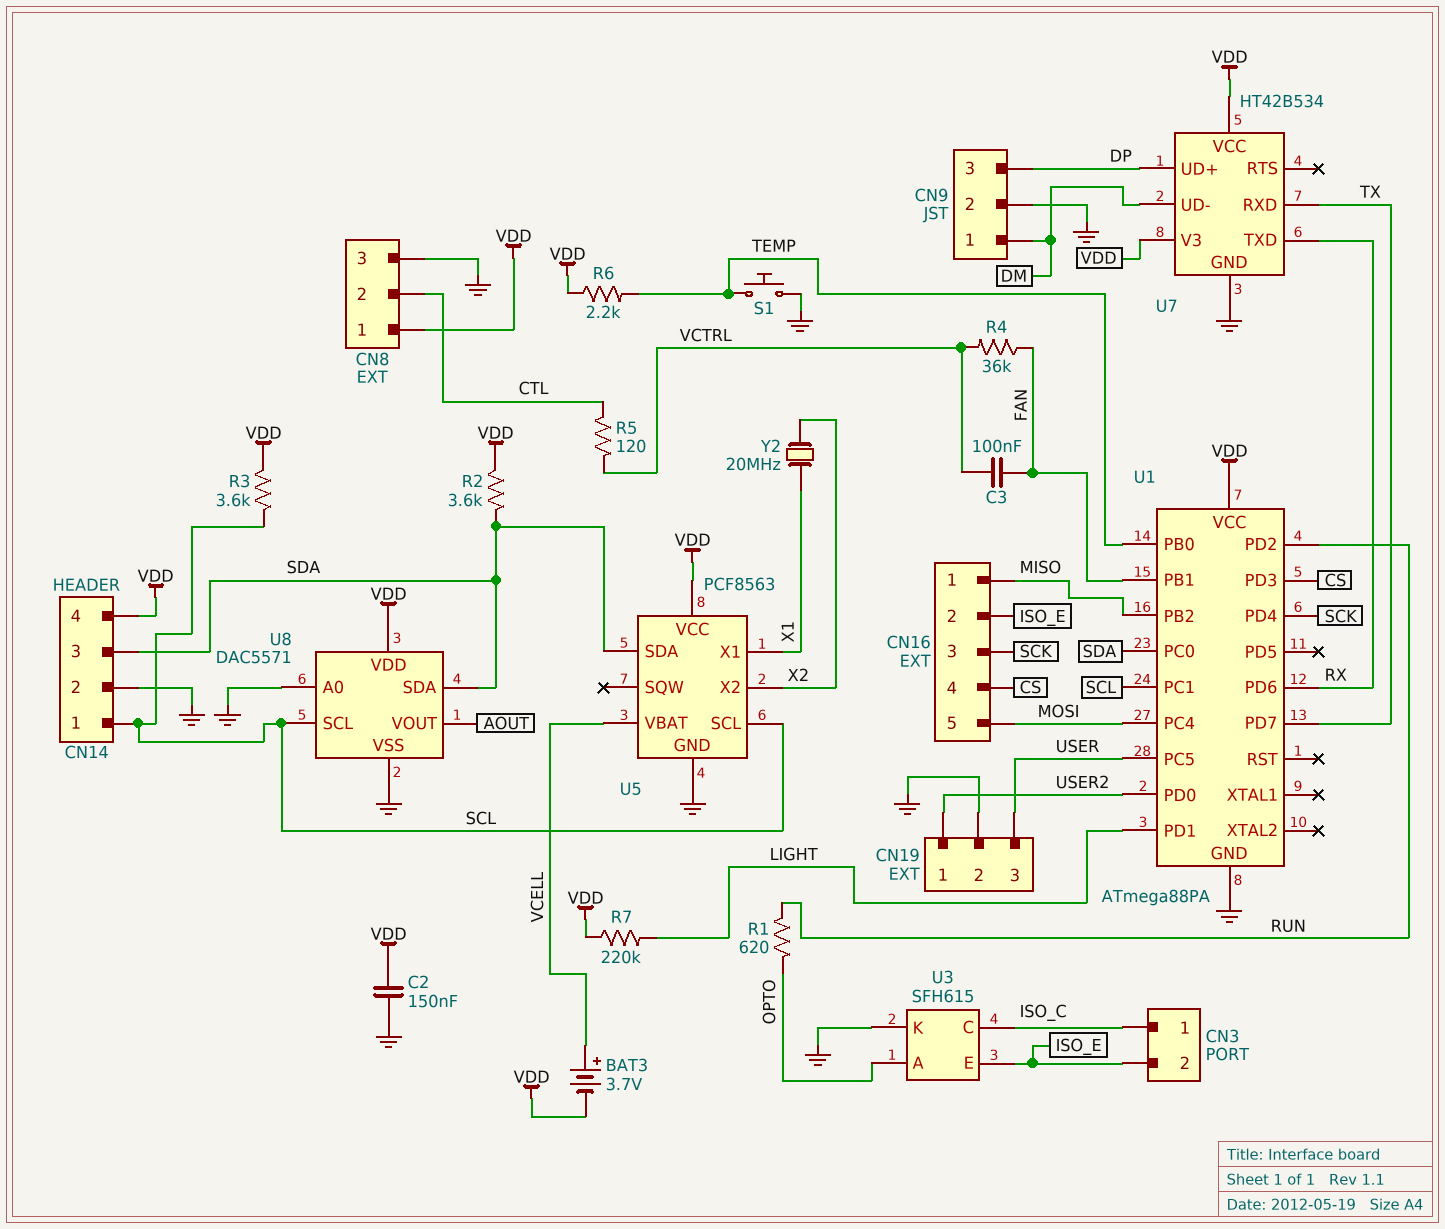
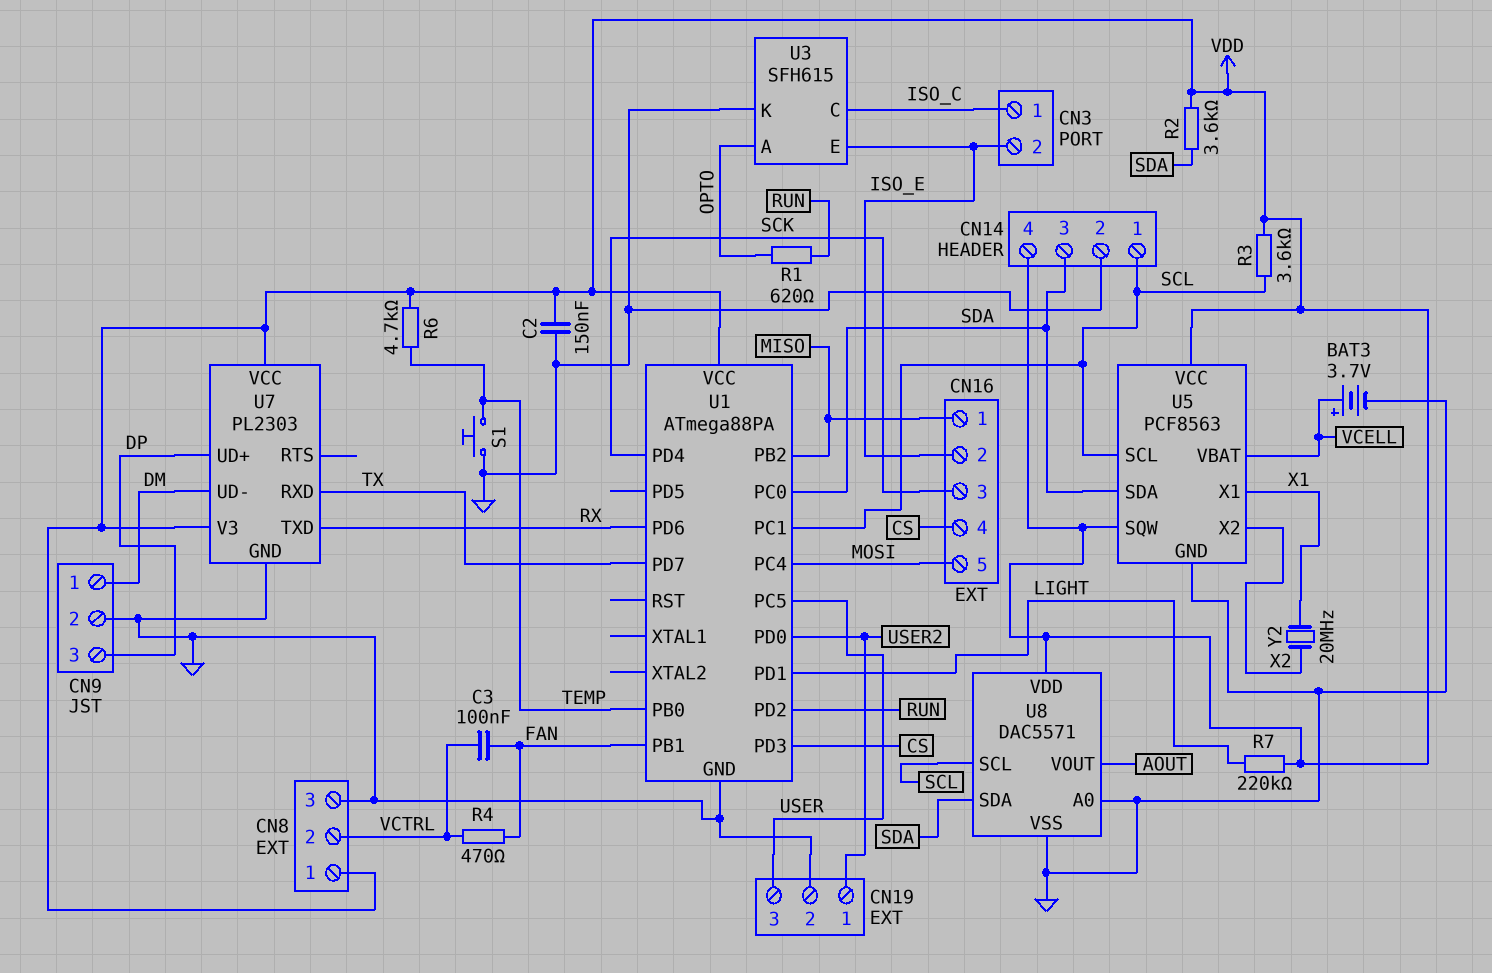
BAT3: 3.7V (plus VCELL, minus VDD) -> 3.7V (plus VCELL, minus GND)
CN8 pin 2: CTL -> VCTRL
R4: 36k (FAN, VCTRL) -> 470 (FAN, VCTRL)
R5: 120 (CTL, VCTRL) -> none
R6: 2.2k (TEMP, VDD) -> 4.7k (TEMP, VDD)
U5 pin SQW: none -> VDD
U7: HT42B534 -> PL2303

